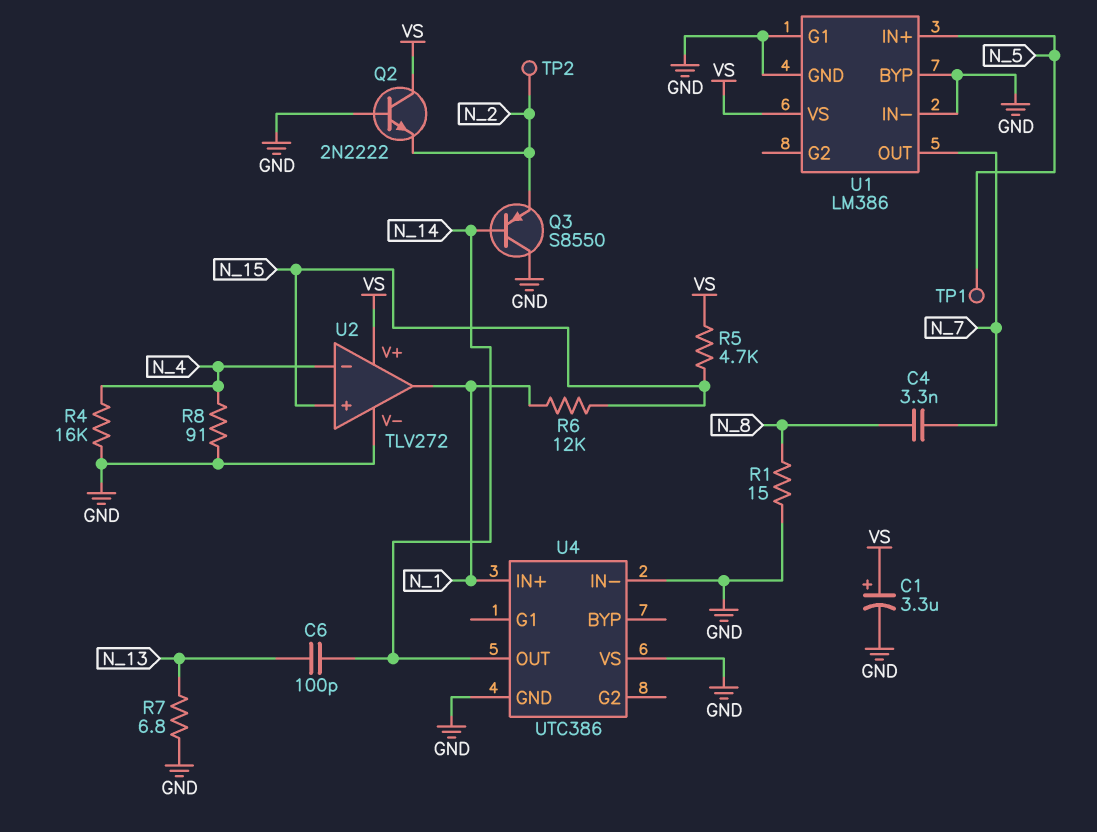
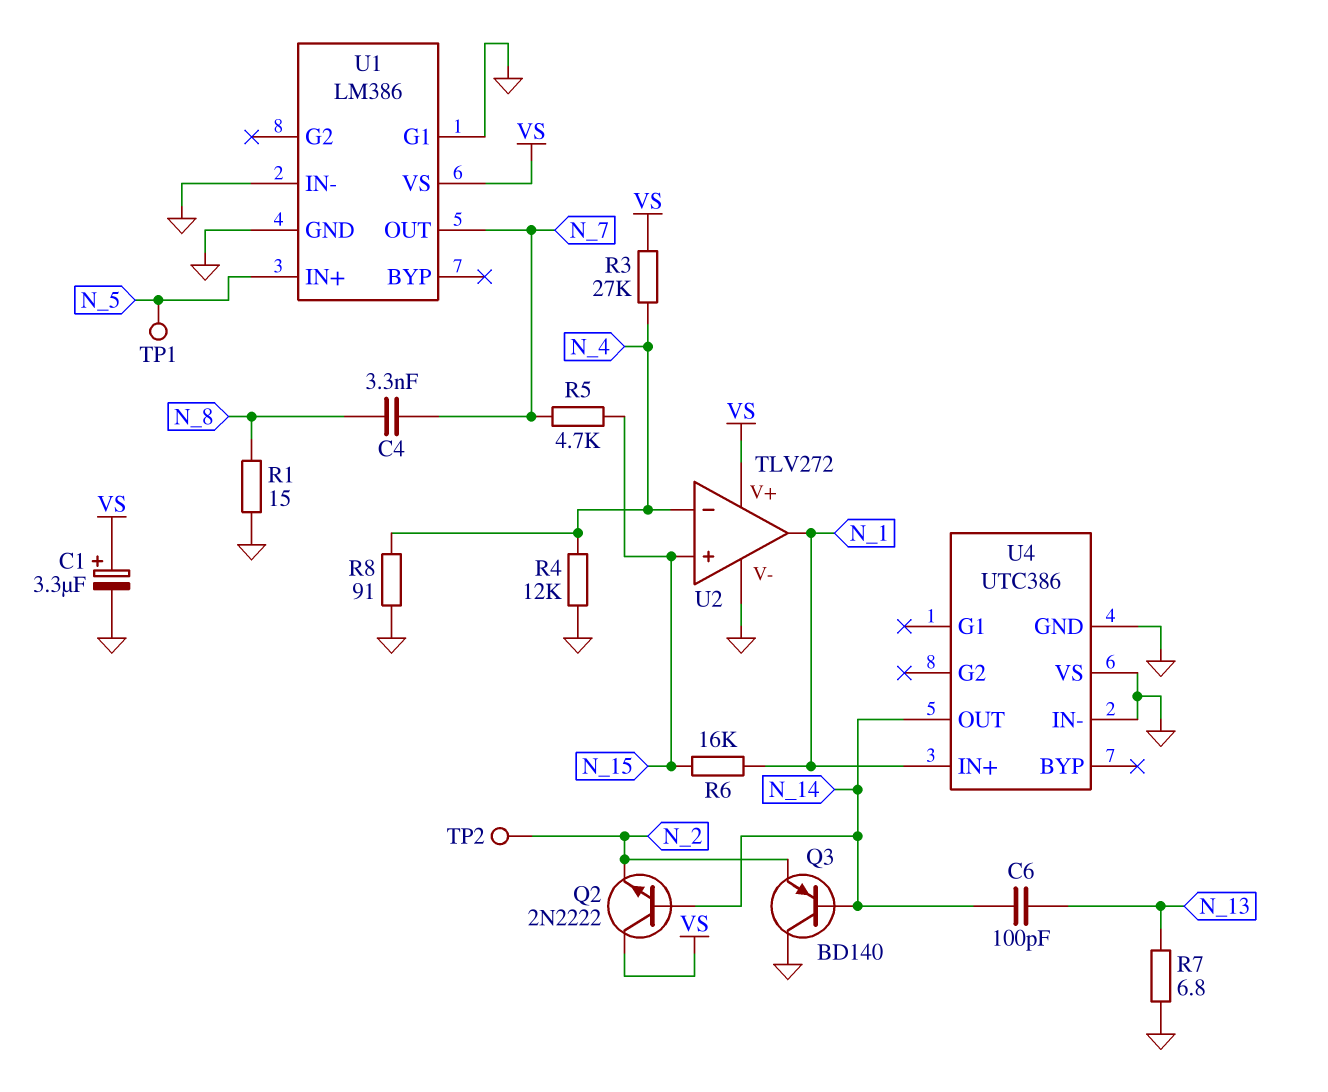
Q2: NPN 2N2222 (B GND, C VS, E N_2) -> NPN 2N2222 (B N_14, C VS, E N_2)
Q3: PNP S8550 (B N_14, C GND, E N_2) -> PNP BD140 (B N_14, C GND, E N_2)
R3: none -> 27k (N_4, VS)
R4: 16k (GND, N_4) -> 12k (GND, N_4)
R5: 4.7k (N_15, VS) -> 4.7k (N_7, N_15)
R6: 12k (N_1, N_15) -> 16k (N_1, N_15)
U1 pin BYP: GND -> none

